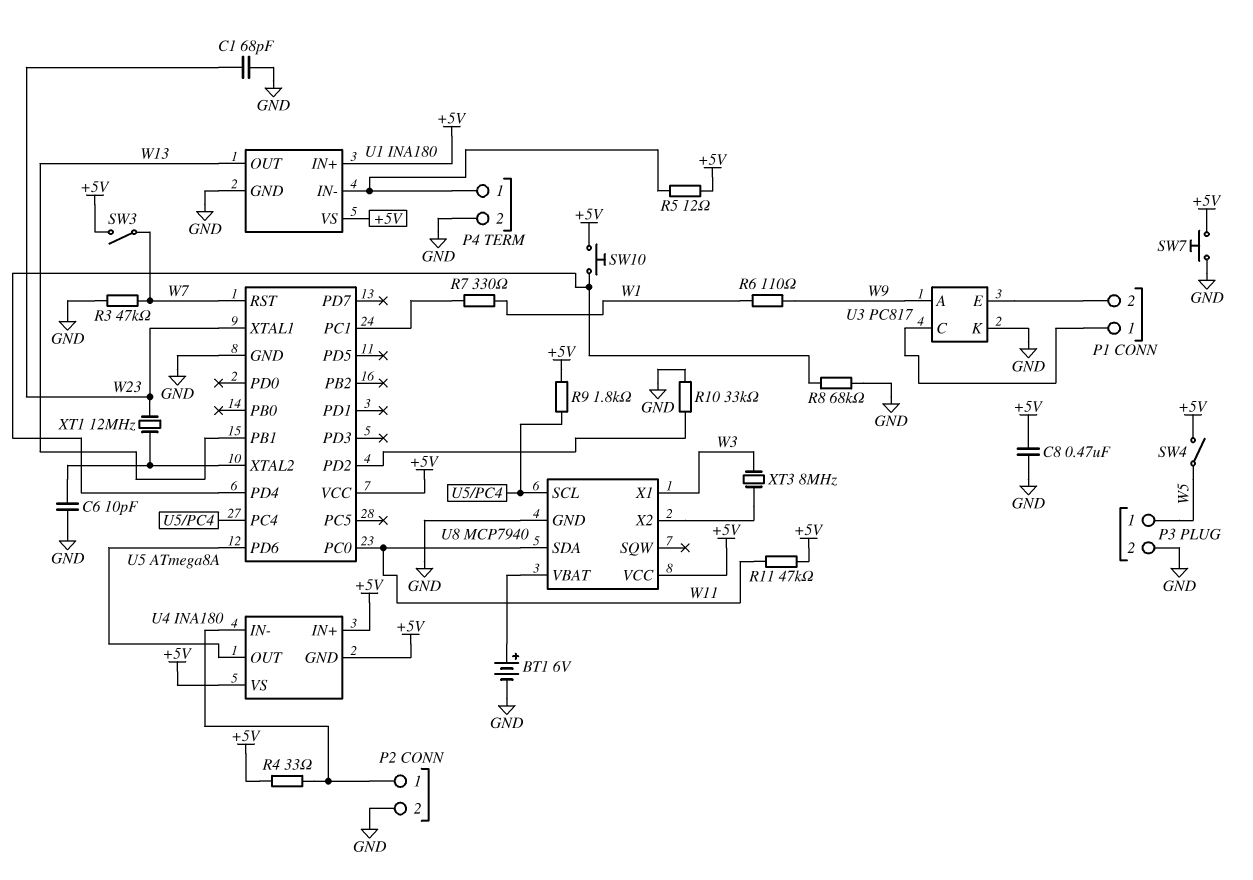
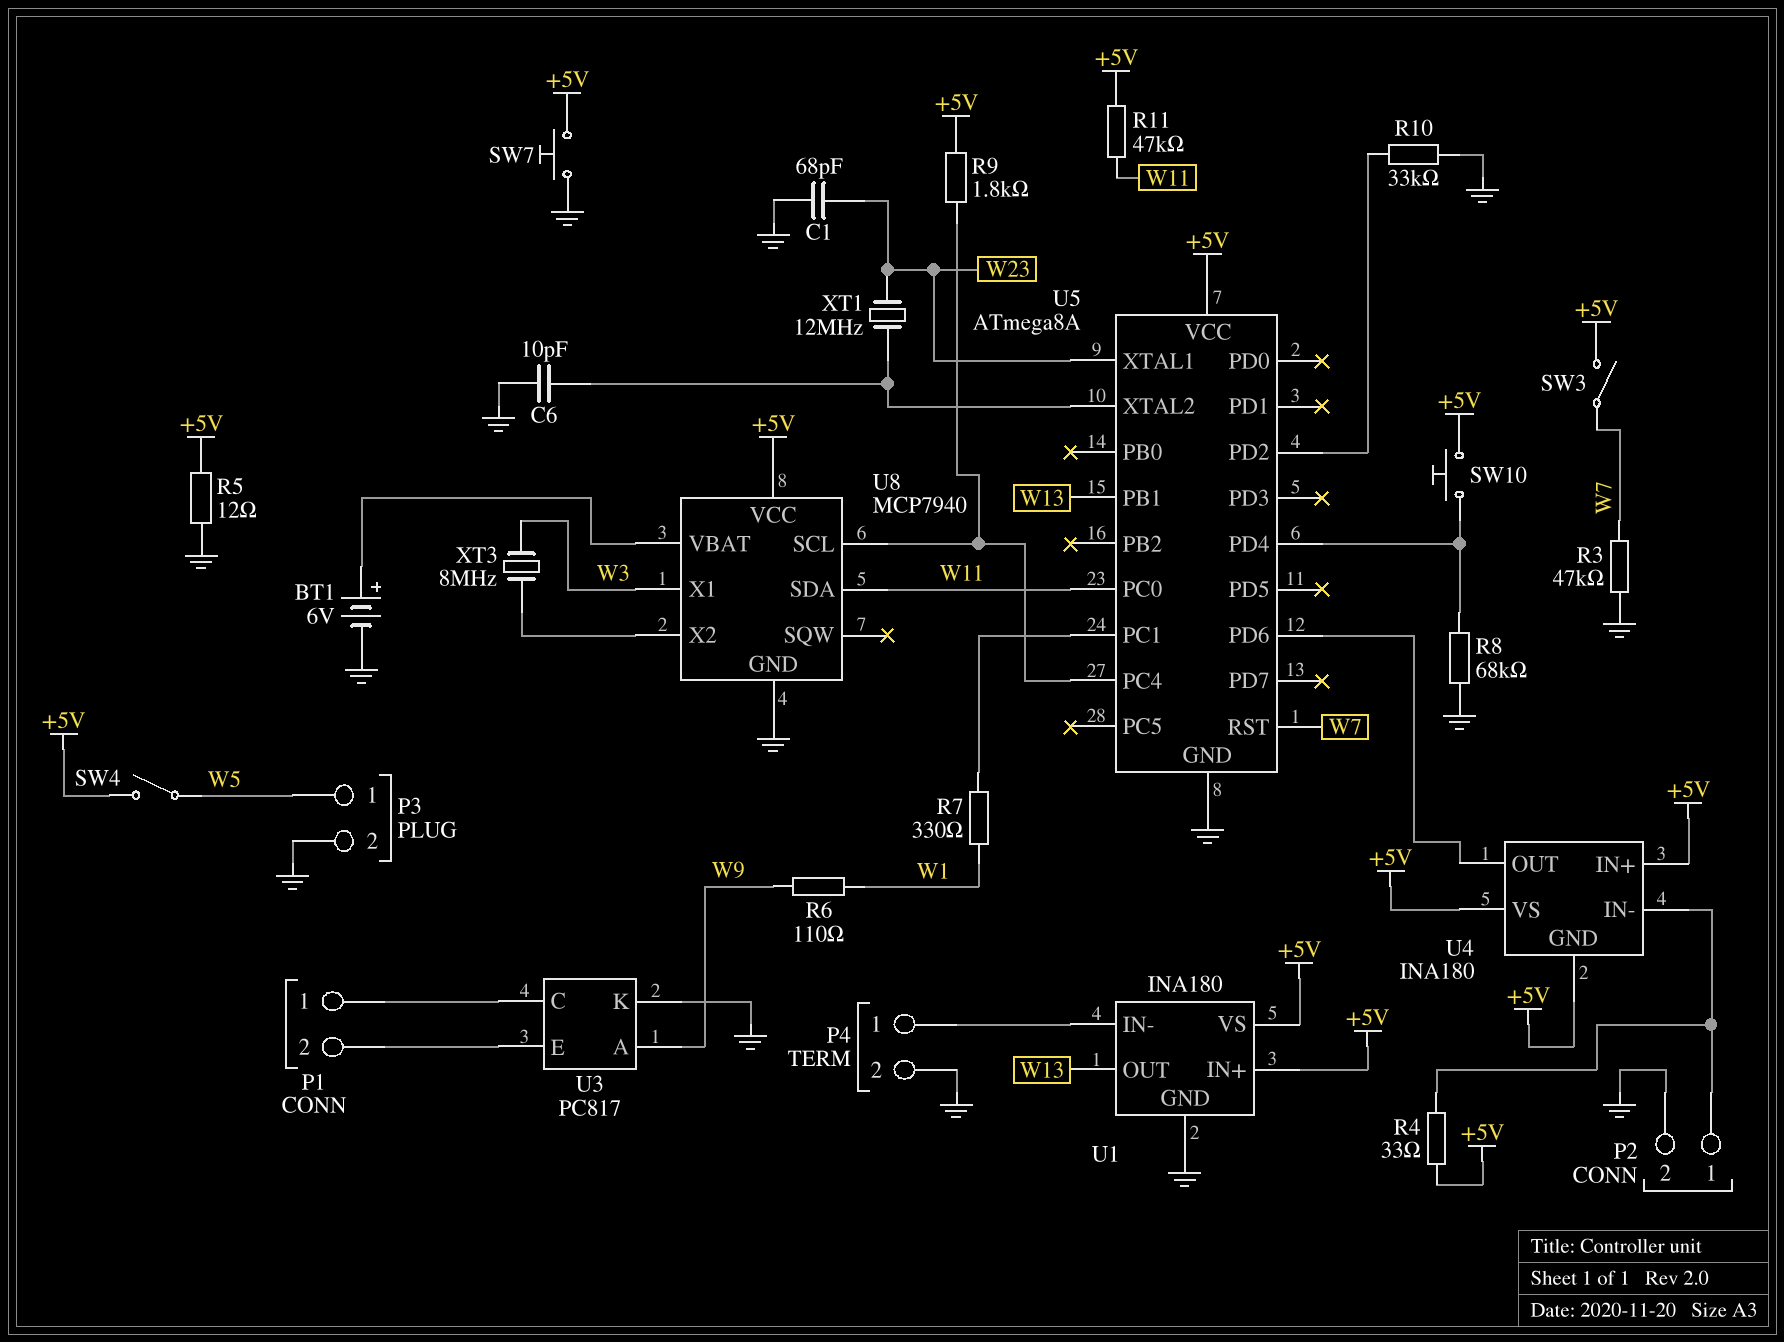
C8: 470nF (+5V, GND) -> none
R5: 12 (+5V, P4/1) -> 12 (+5V, GND)

